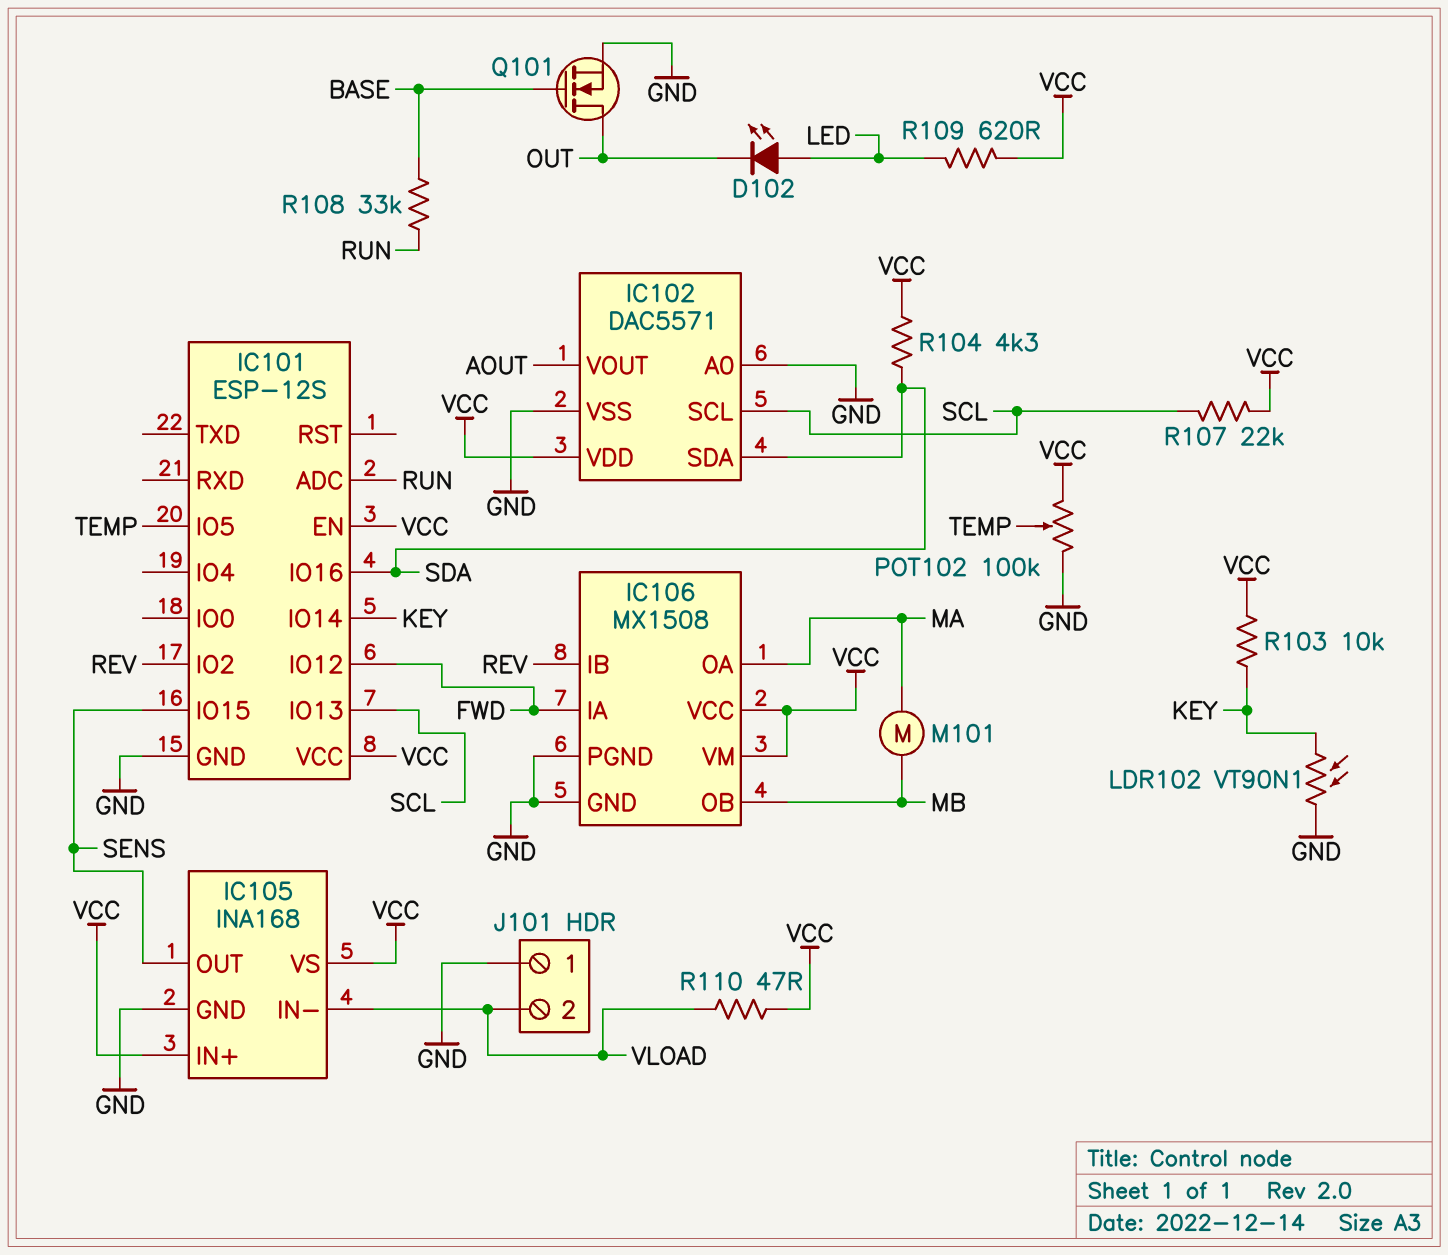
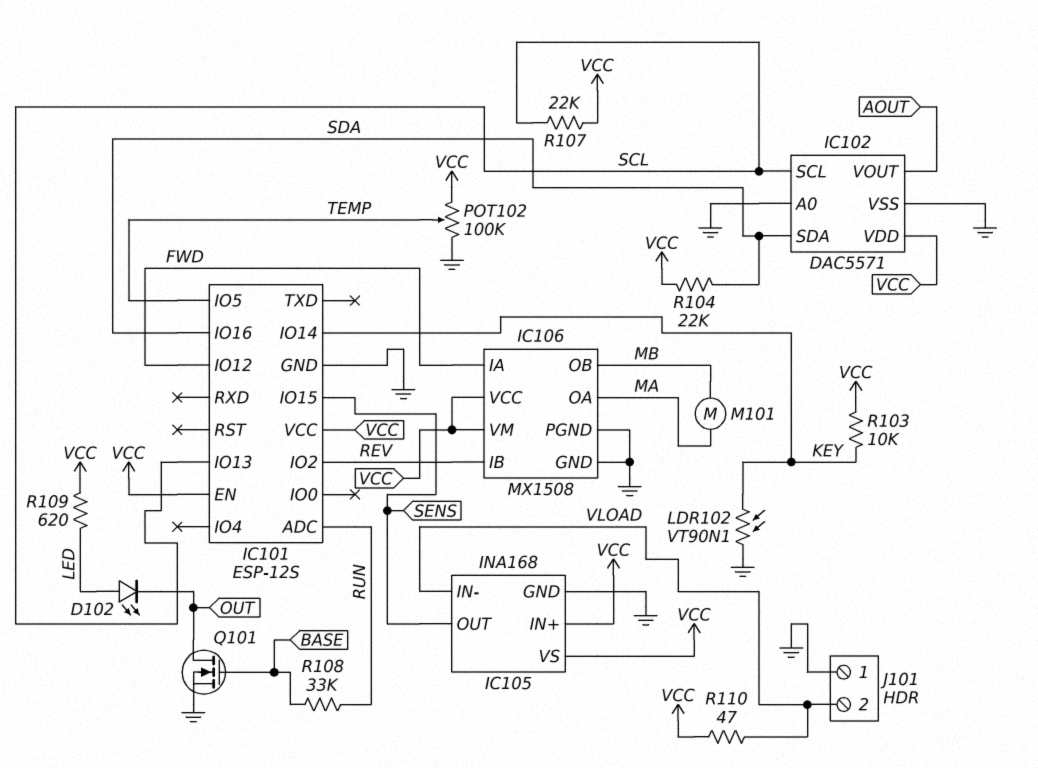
R104: 4.3k (SDA, VCC) -> 22k (SDA, VCC)

